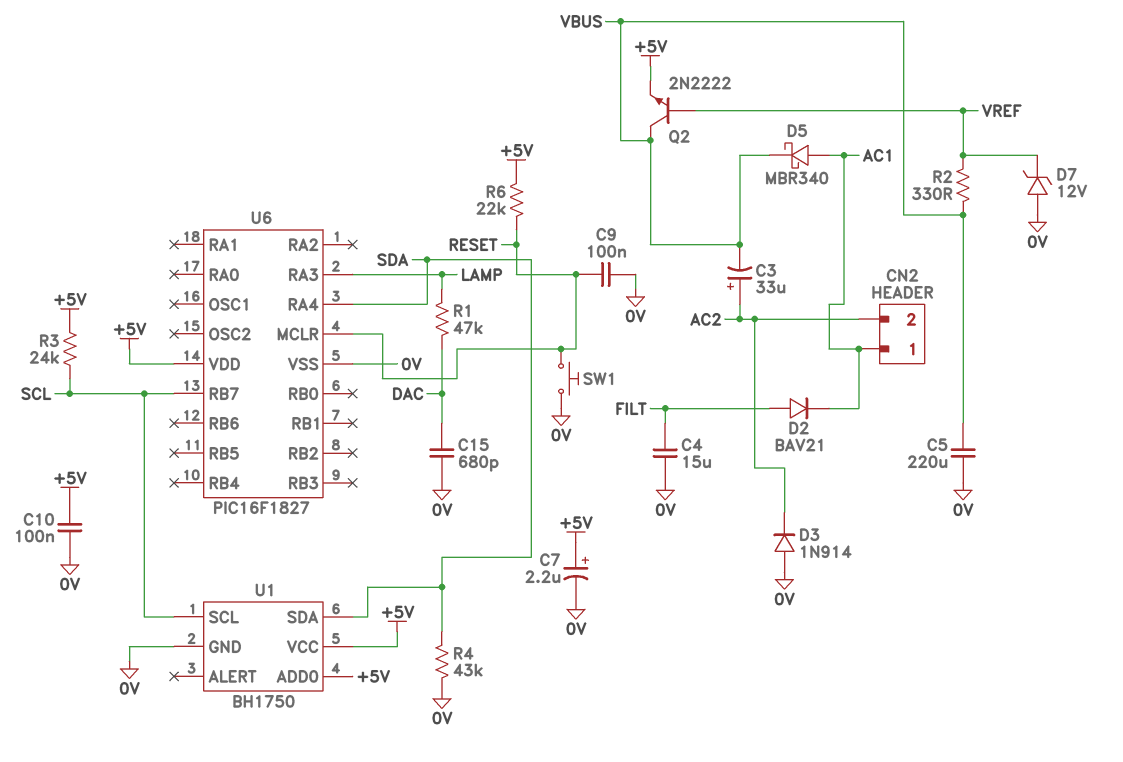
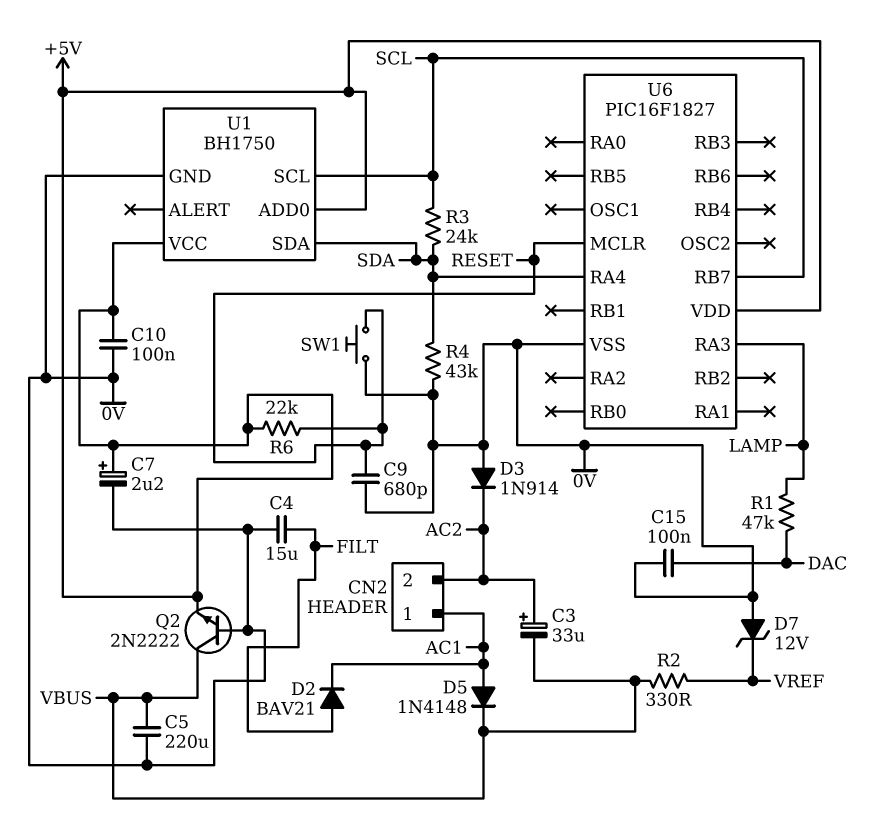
C9: 100nF (0V, RESET) -> 680pF (0V, RESET)
C15: 680pF (0V, DAC) -> 100nF (0V, DAC)
D5: schottky MBR340 (A AC1, K VBUS) -> diode 1N4148 (A AC1, K VBUS)
Q2: NPN 2N2222 (B VREF, C VBUS, E +5V) -> NPN 2N2222 (B 0V, C VBUS, E +5V)
R3: 24k (+5V, SCL) -> 24k (SCL, SDA)

